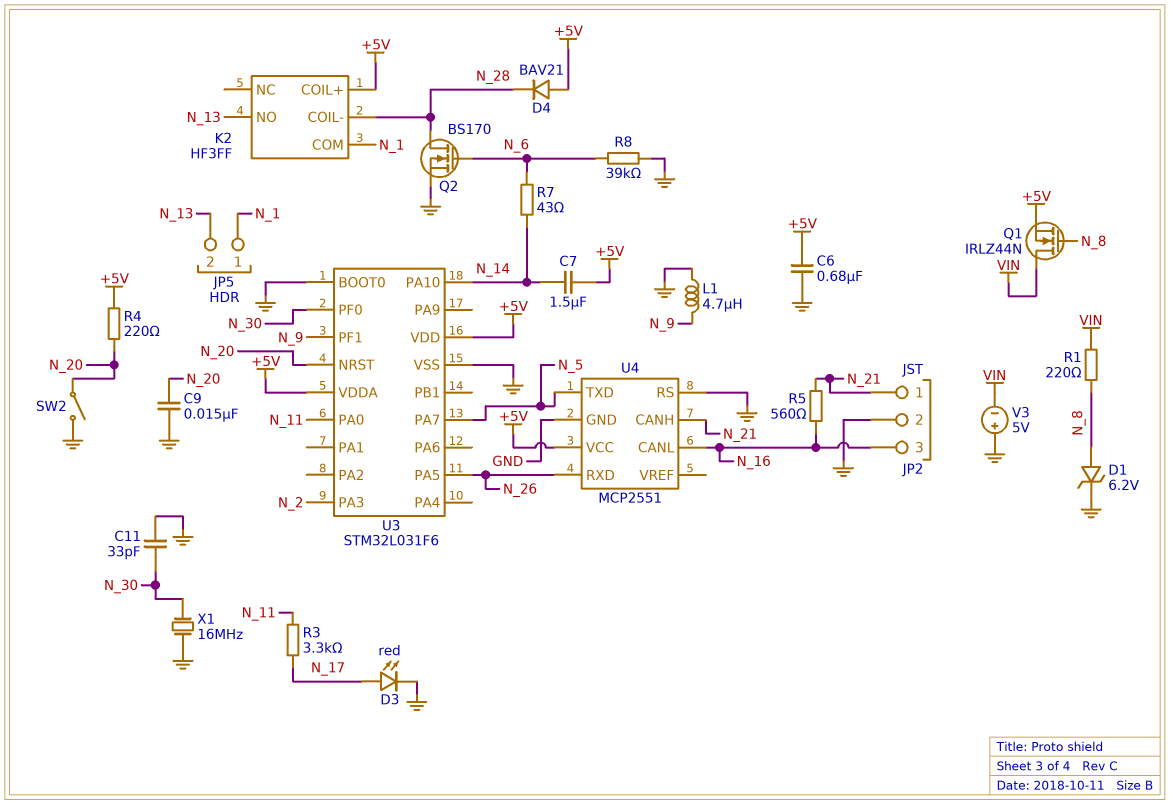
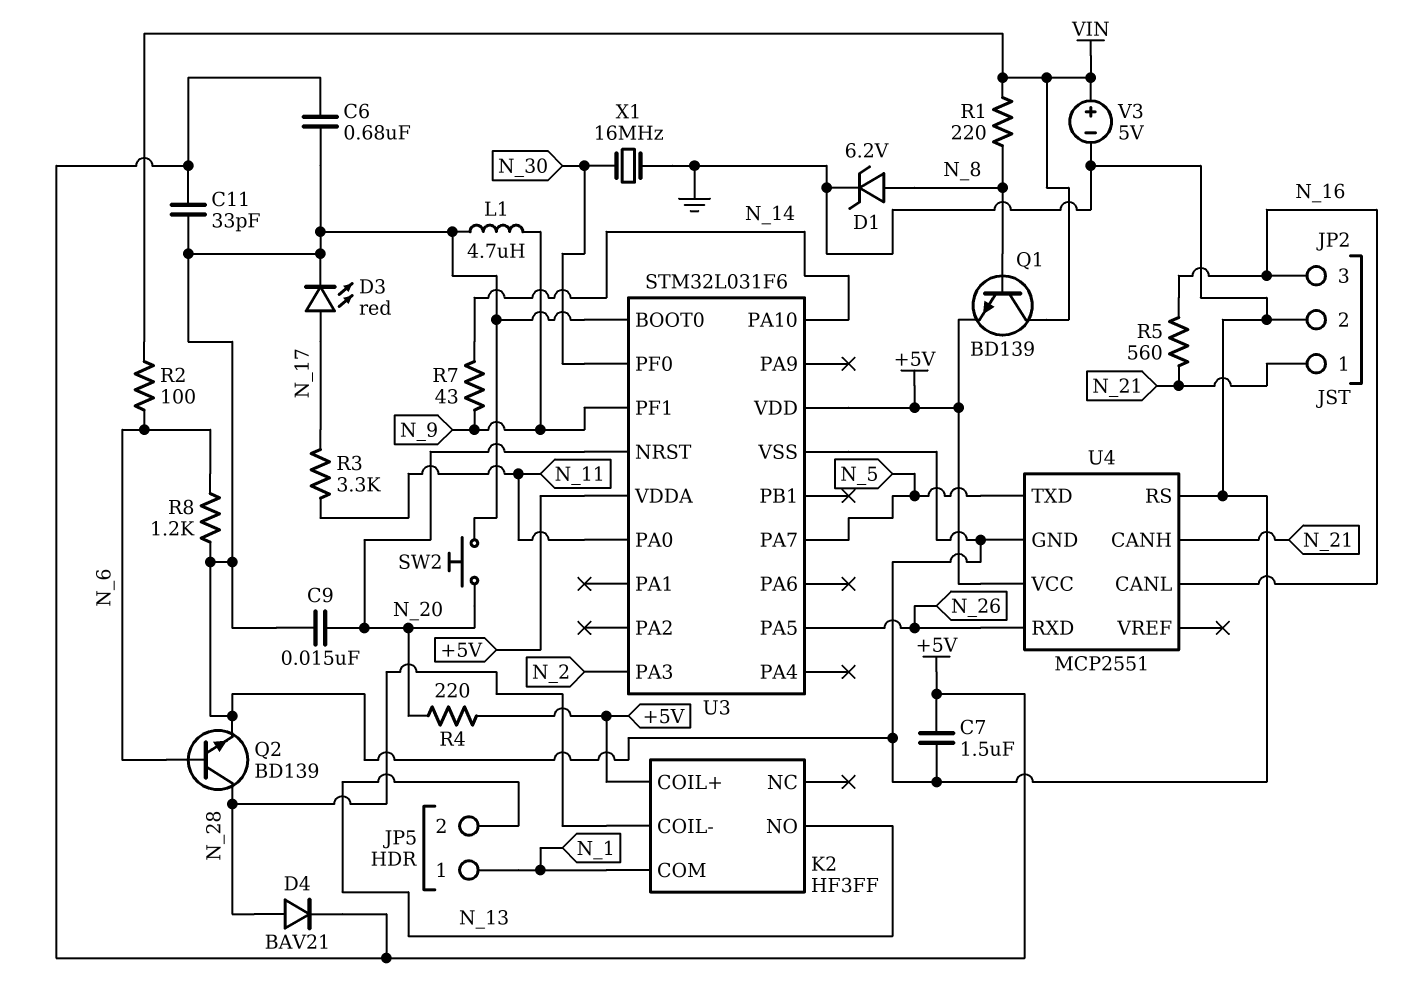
C7: 1.5uF (+5V, N_14) -> 1.5uF (+5V, GND)
C11: 33pF (GND, N_30) -> 33pF (+5V, GND)
D4: diode BAV21 (A +5V, K N_28) -> diode BAV21 (A N_28, K +5V)
Q1: NMOS IRLZ44N (G N_8, D VIN, S +5V) -> NPN BD139 (B N_8, C VIN, E +5V)
Q2: NMOS BS170 (G N_6, D N_28, S GND) -> NPN BD139 (B N_6, C N_28, E GND)
R2: none -> 100 (N_6, VIN)
R7: 43 (N_6, N_14) -> 43 (N_9, N_14)
R8: 39k (GND, N_6) -> 1.2k (GND, N_6)
SW2: switch (GND, N_20) -> button (GND, N_20)
V3: 5V (plus GND, minus VIN) -> 5V (plus VIN, minus GND)

